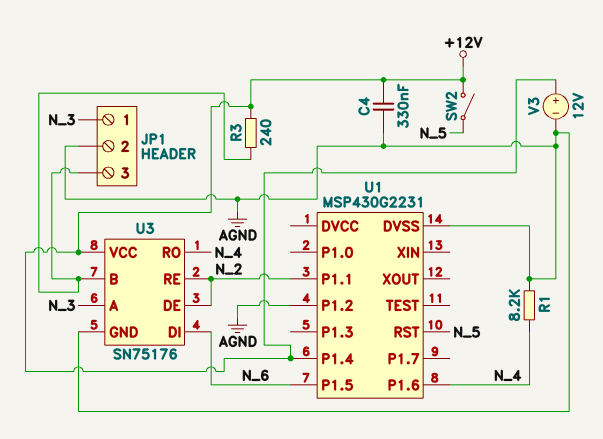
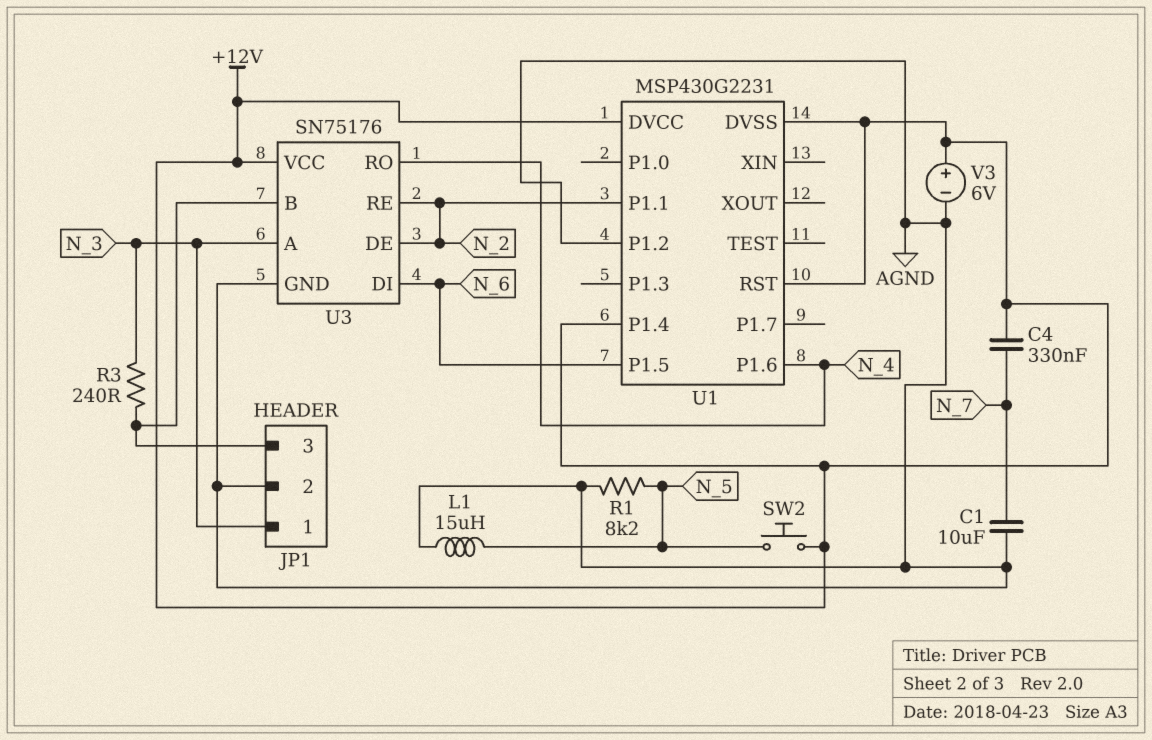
C1: none -> 10uF (AGND, N_7)
C4: 330nF (+12V, AGND) -> 330nF (+12V, N_7)
L1: none -> 15uH (AGND, N_5)
R1: 8.2k (AGND, N_4) -> 8.2k (AGND, N_5)
R3: 240 (+12V, JP1/3) -> 240 (JP1/3, N_3)
SW2: switch (+12V, N_5) -> button (+12V, N_5)
U1 pin DVCC: none -> +12V
U1 pin DVSS: AGND -> +12V
U1 pin RST: N_5 -> +12V
V3: 12V (plus +12V, minus AGND) -> 6V (plus +12V, minus AGND)

